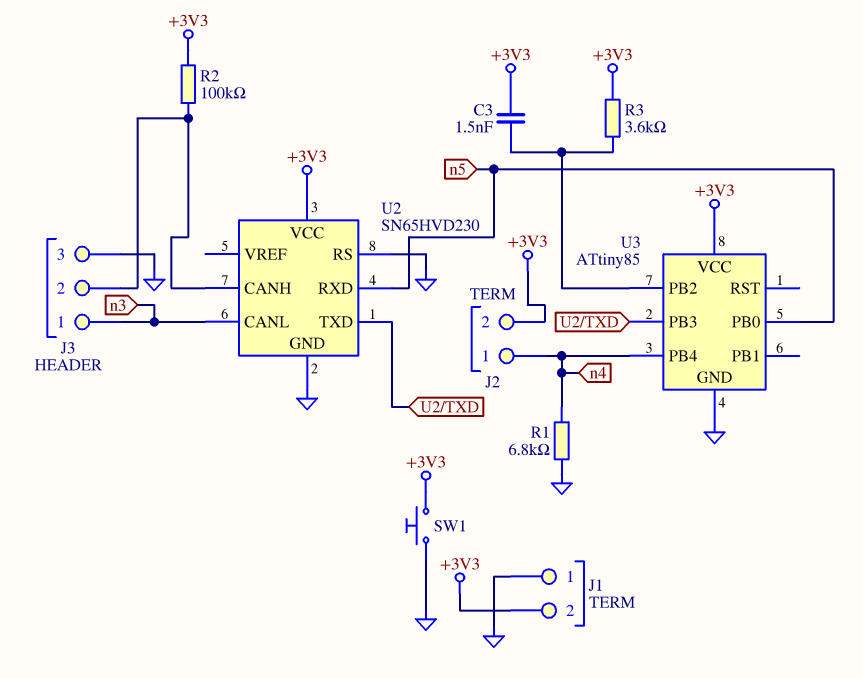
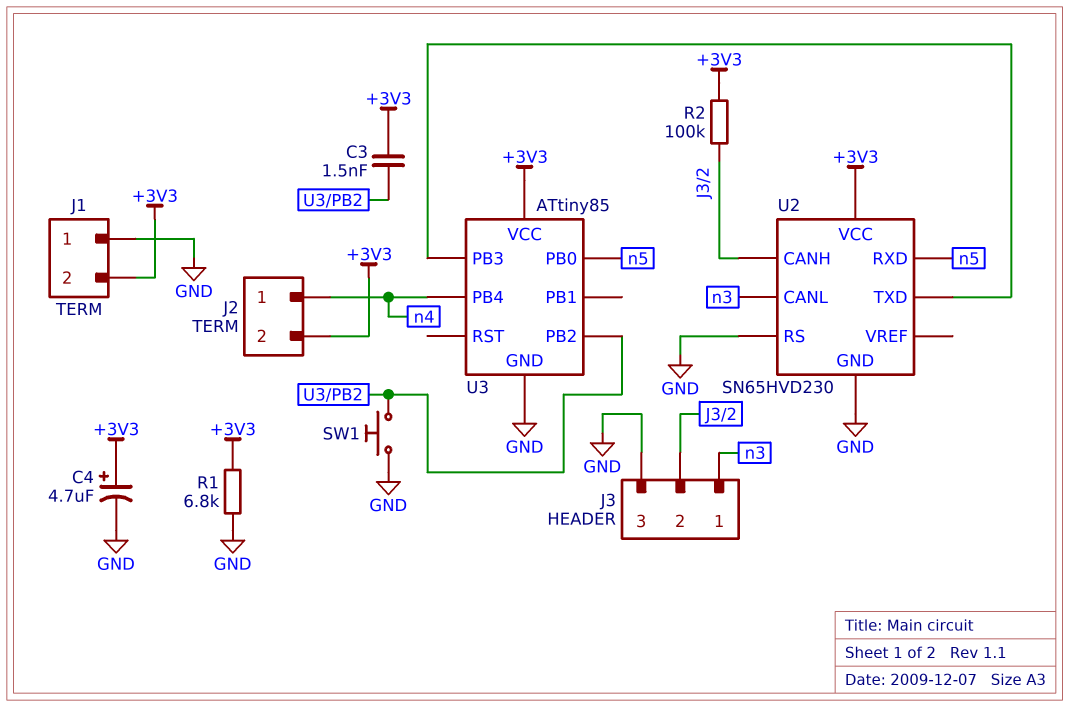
C4: none -> 4.7uF (plus +3V3, minus GND)
R1: 6.8k (GND, n4) -> 6.8k (+3V3, GND)
R3: 3.6k (+3V3, U3/PB2) -> none
SW1: button (+3V3, GND) -> button (GND, U3/PB2)

